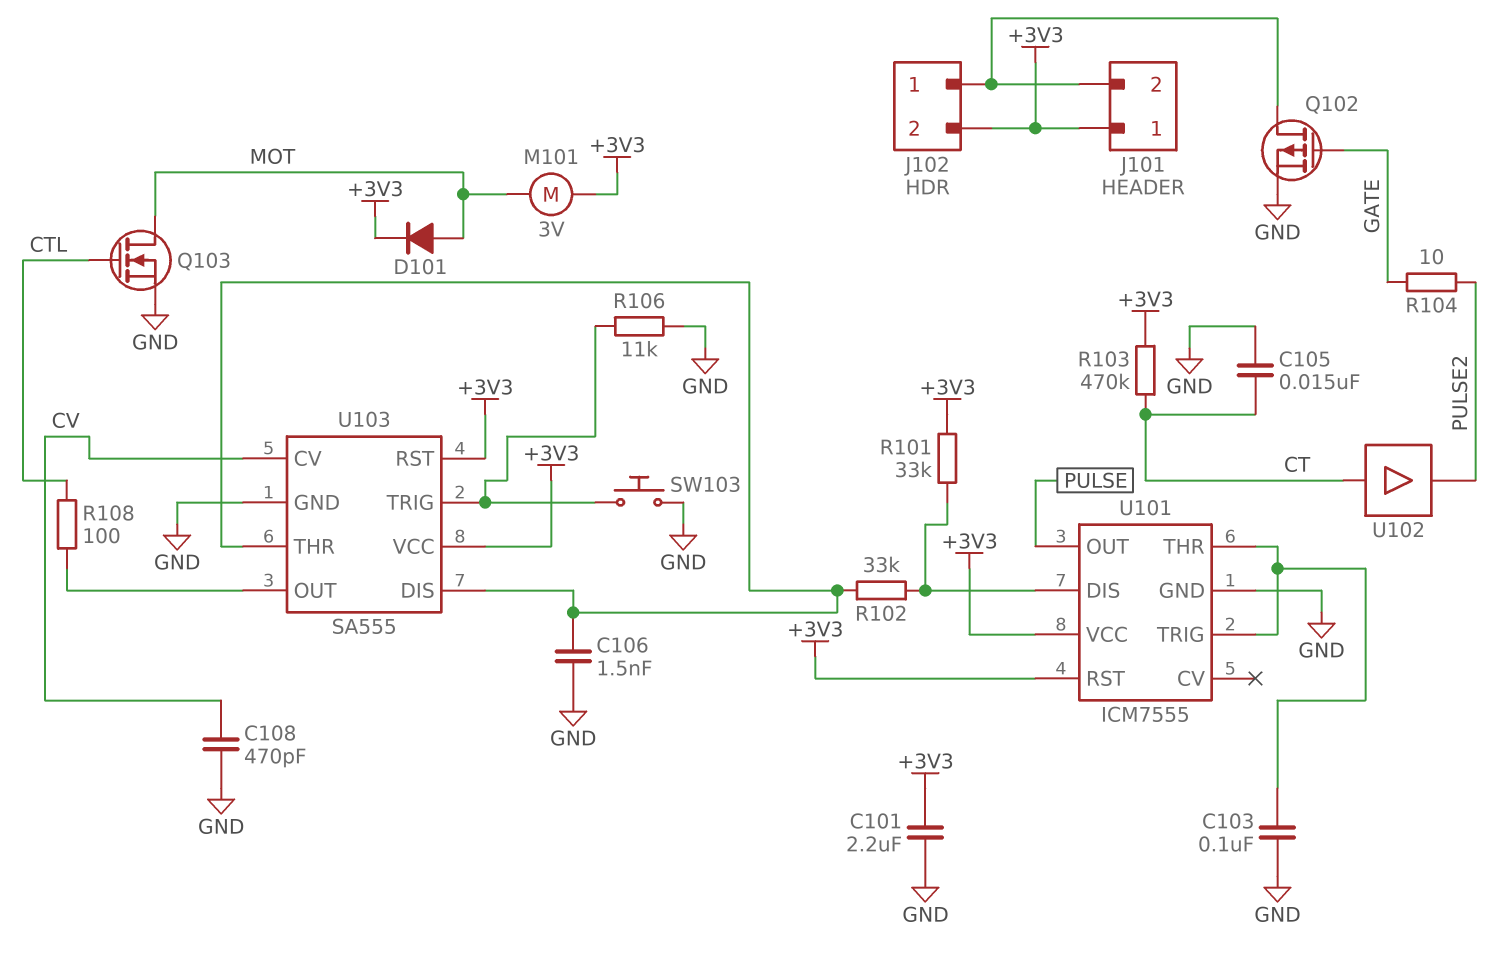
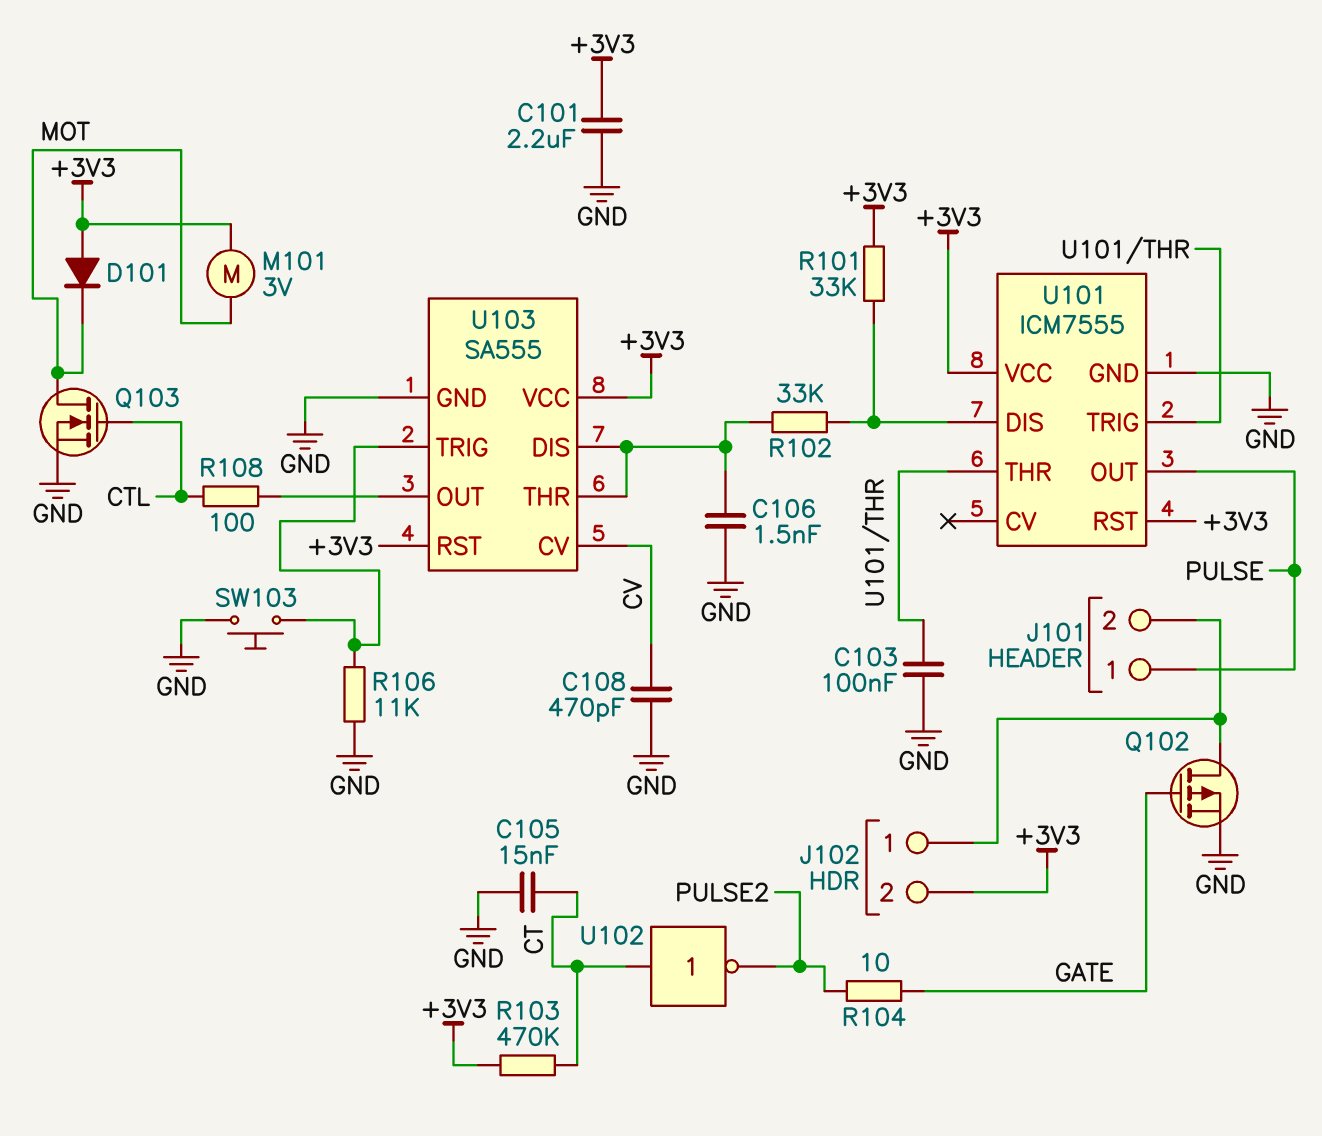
D101: diode (A MOT, K +3V3) -> diode (A +3V3, K MOT)
J101 pin 1: +3V3 -> PULSE
U102: buffer (in CT, out PULSE2) -> NOT (in CT, out PULSE2)

